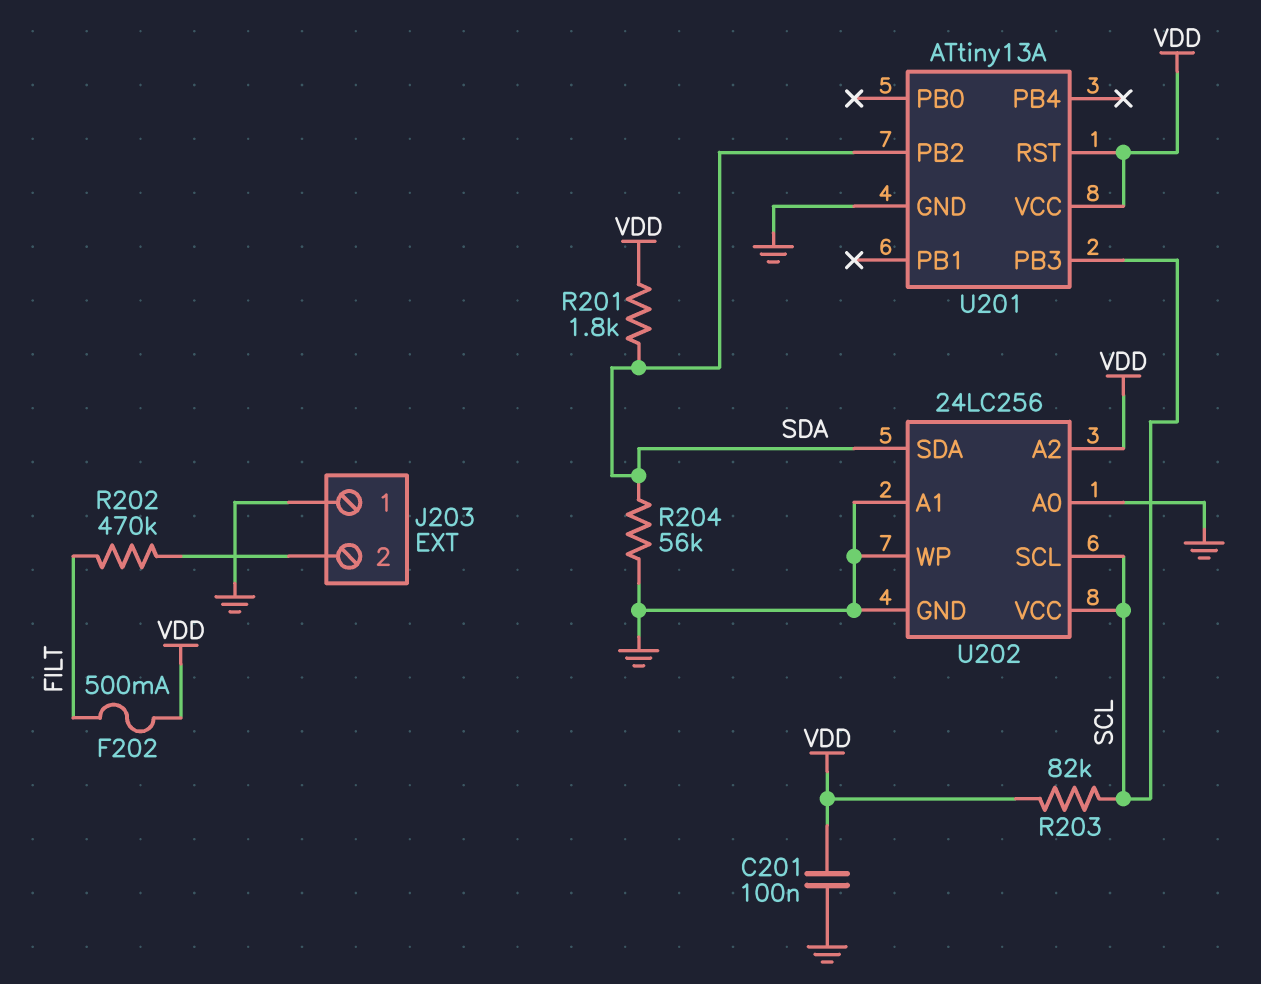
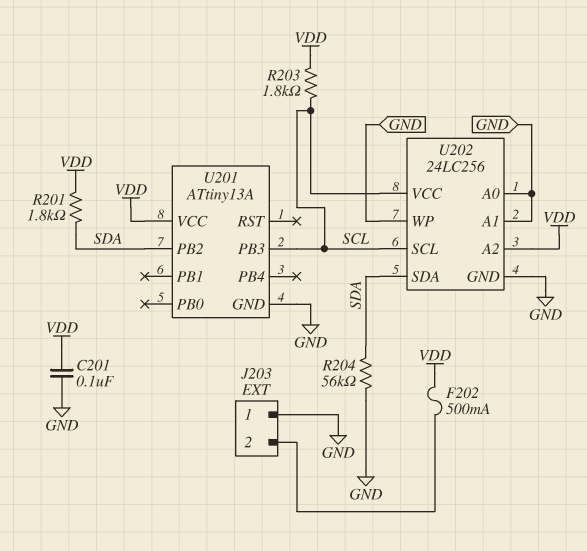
F202: 500mA (FILT, VDD) -> 500mA (J203/2, VDD)
R202: 470k (FILT, J203/2) -> none
R203: 82k (SCL, VDD) -> 1.8k (SCL, VDD)
U201 pin RST: VDD -> none

